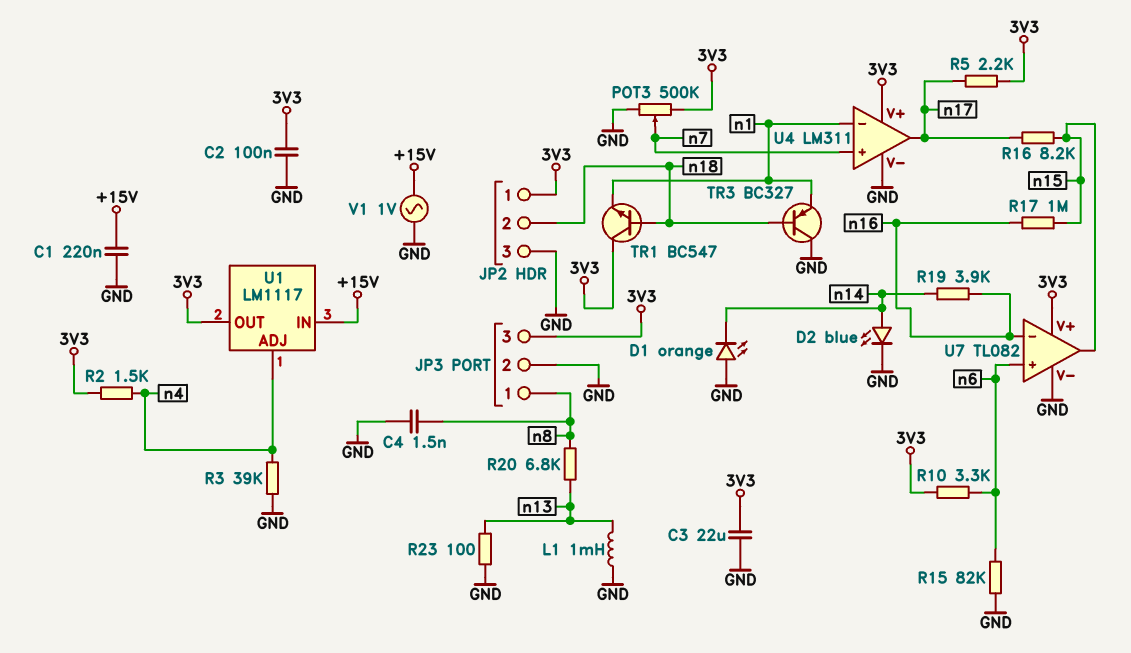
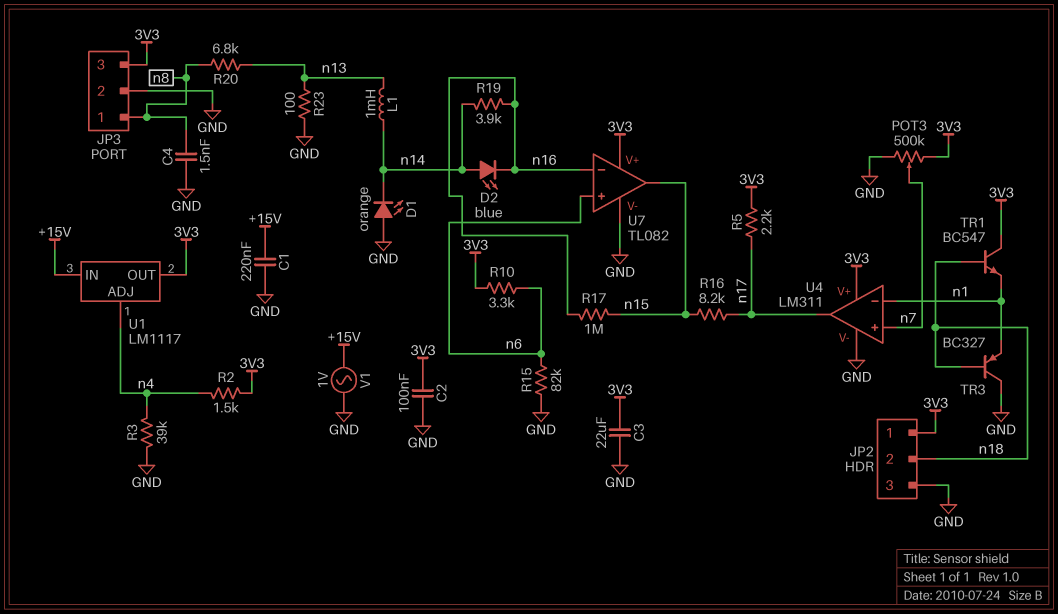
D2: LED blue (A n14, K GND) -> LED blue (A n14, K n16)
L1: 1mH (GND, n13) -> 1mH (n13, n14)

